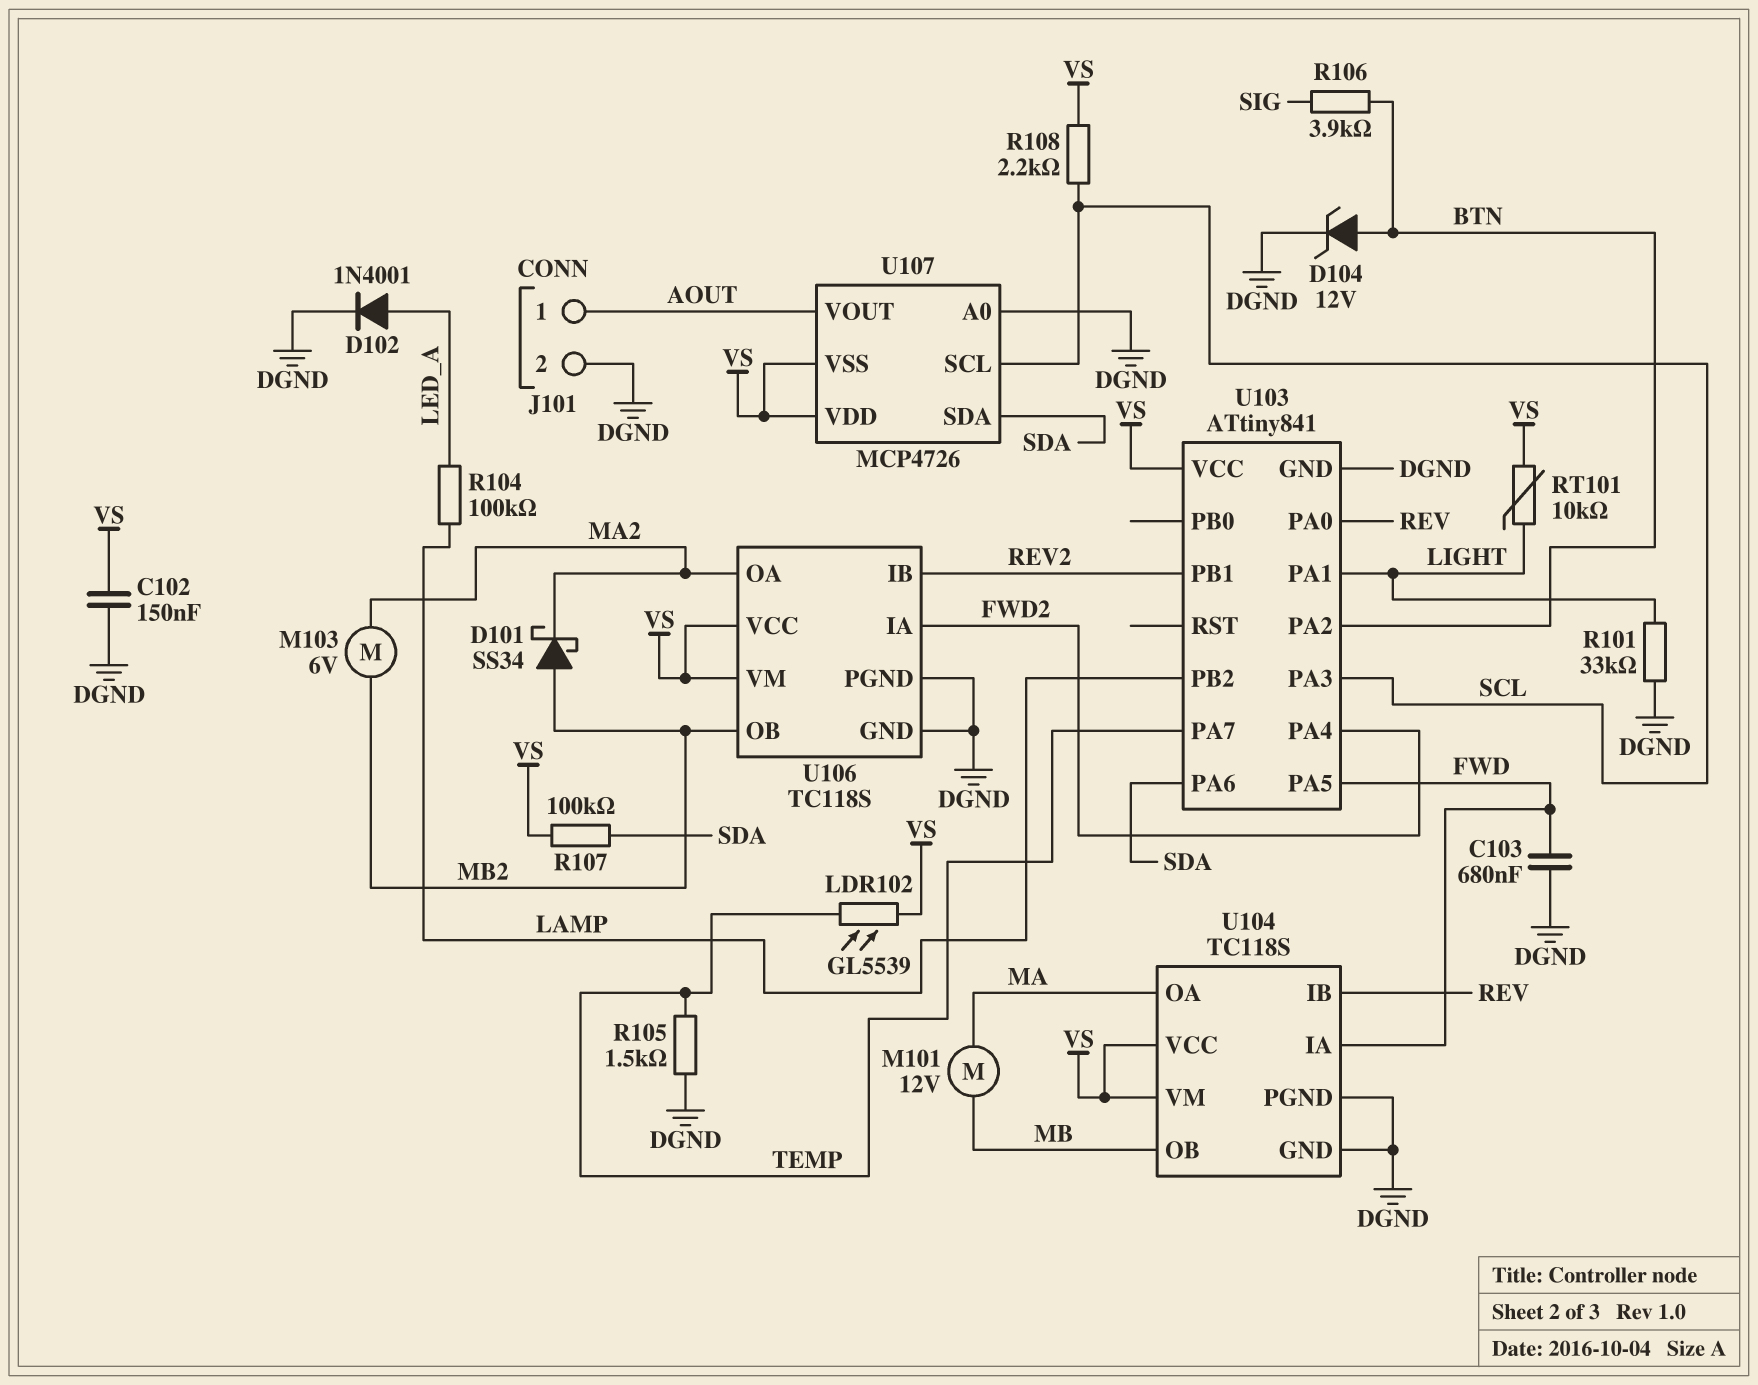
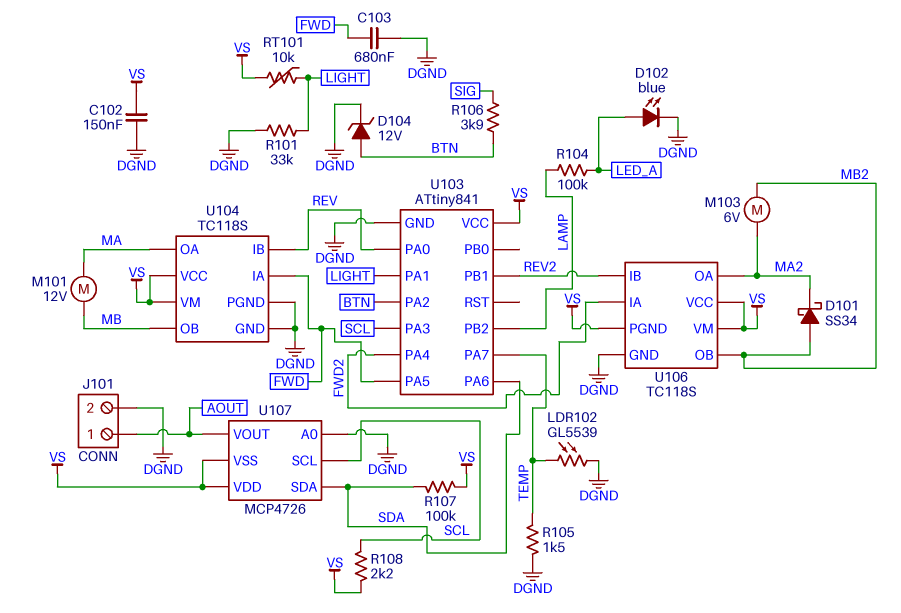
D102: diode 1N4001 (A LED_A, K DGND) -> LED blue (A LED_A, K DGND)
LDR102: GL5539 (TEMP, VS) -> GL5539 (DGND, TEMP)
U106 pin PGND: DGND -> VS

